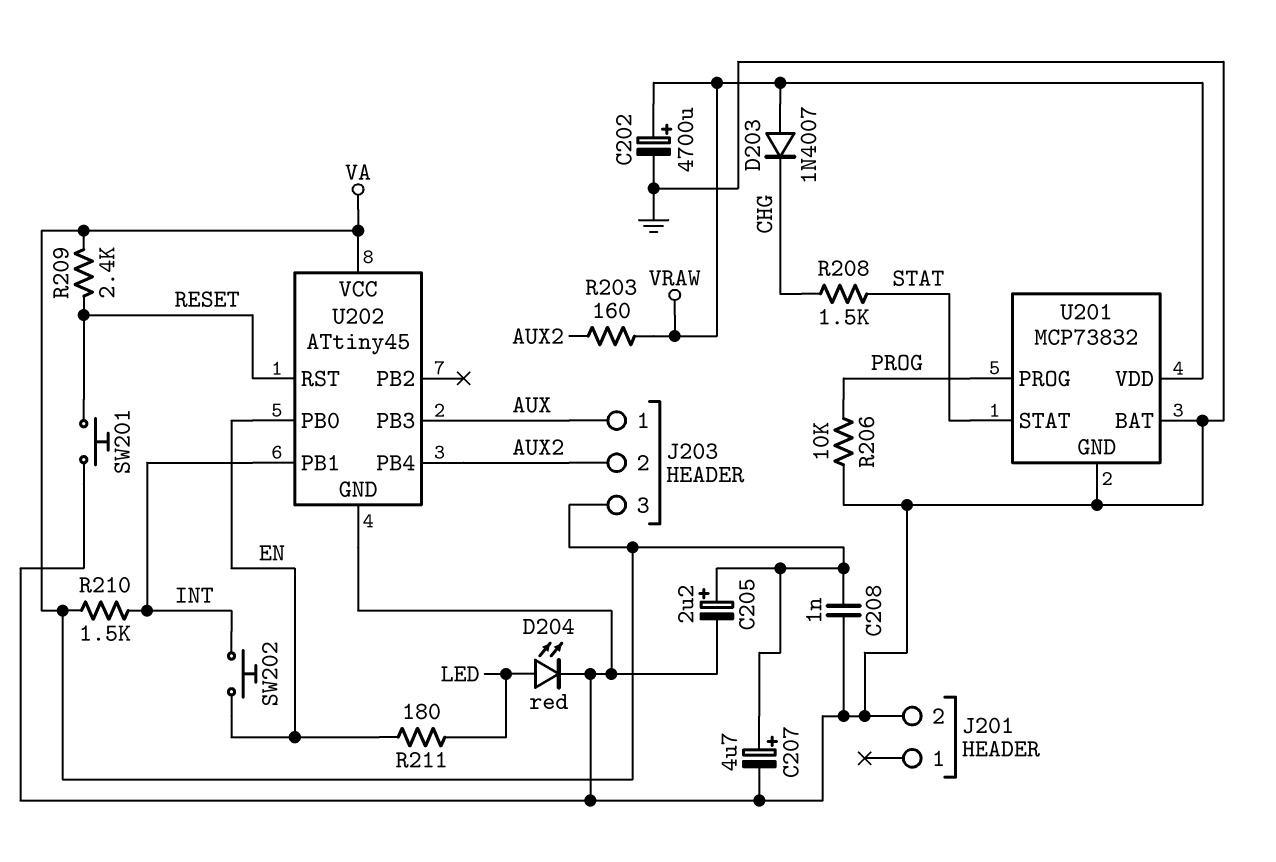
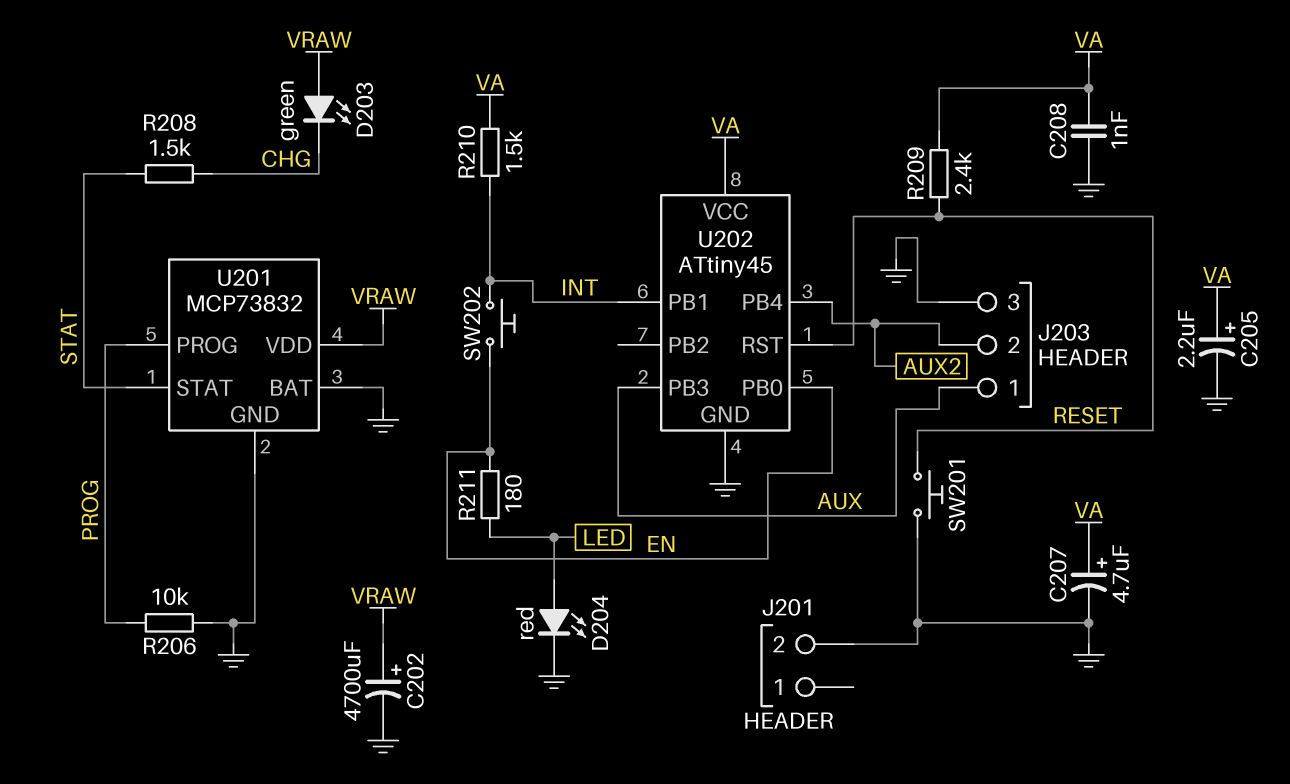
D203: diode 1N4007 (A VRAW, K CHG) -> LED green (A VRAW, K CHG)
J203 pin 3: VA -> GND
R203: 160 (AUX2, VRAW) -> none

